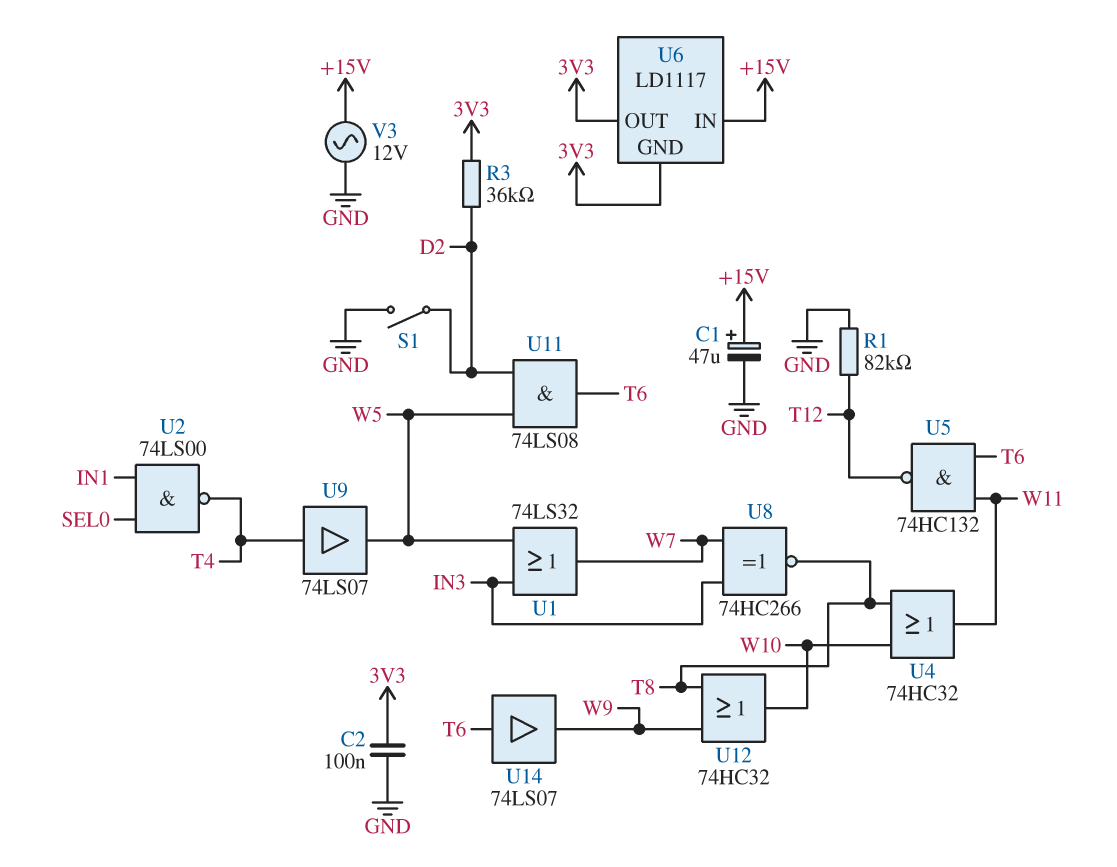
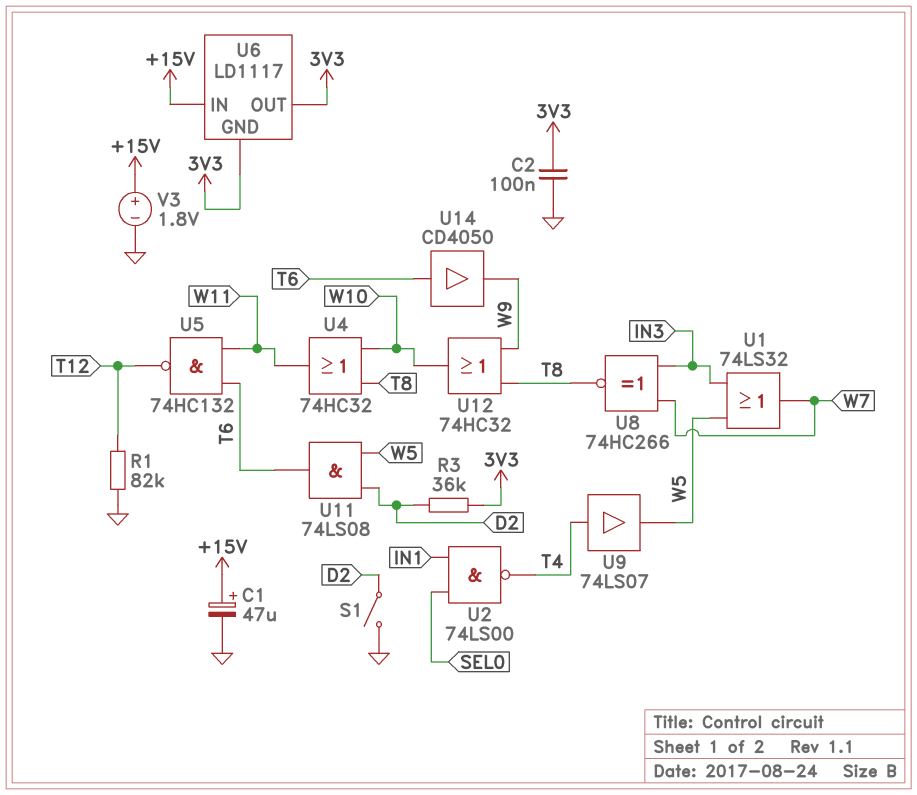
U14: buffer 74LS07 (in T6, out W9) -> buffer CD4050 (in T6, out W9)
V3: AC 12V (+15V, GND) -> 1.8V (plus +15V, minus GND)

